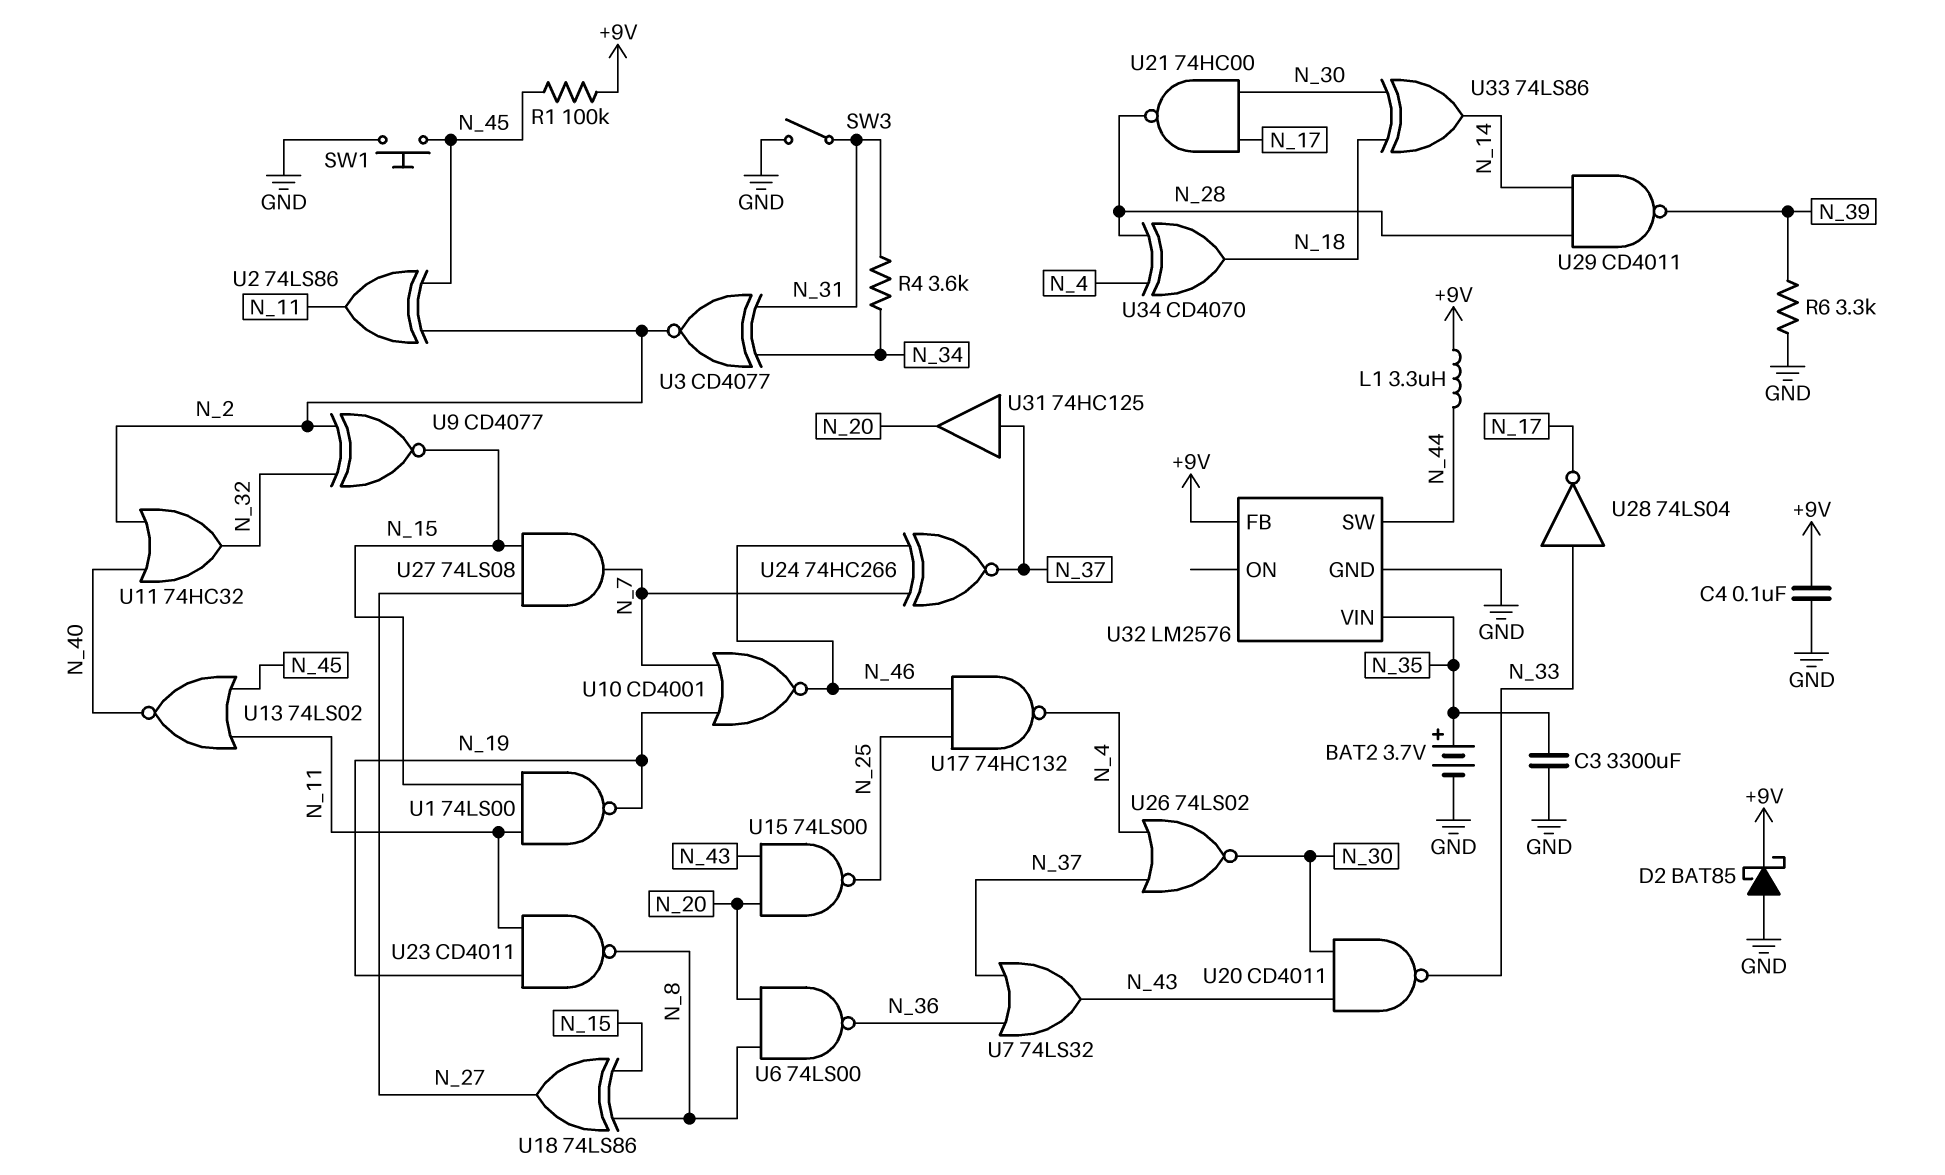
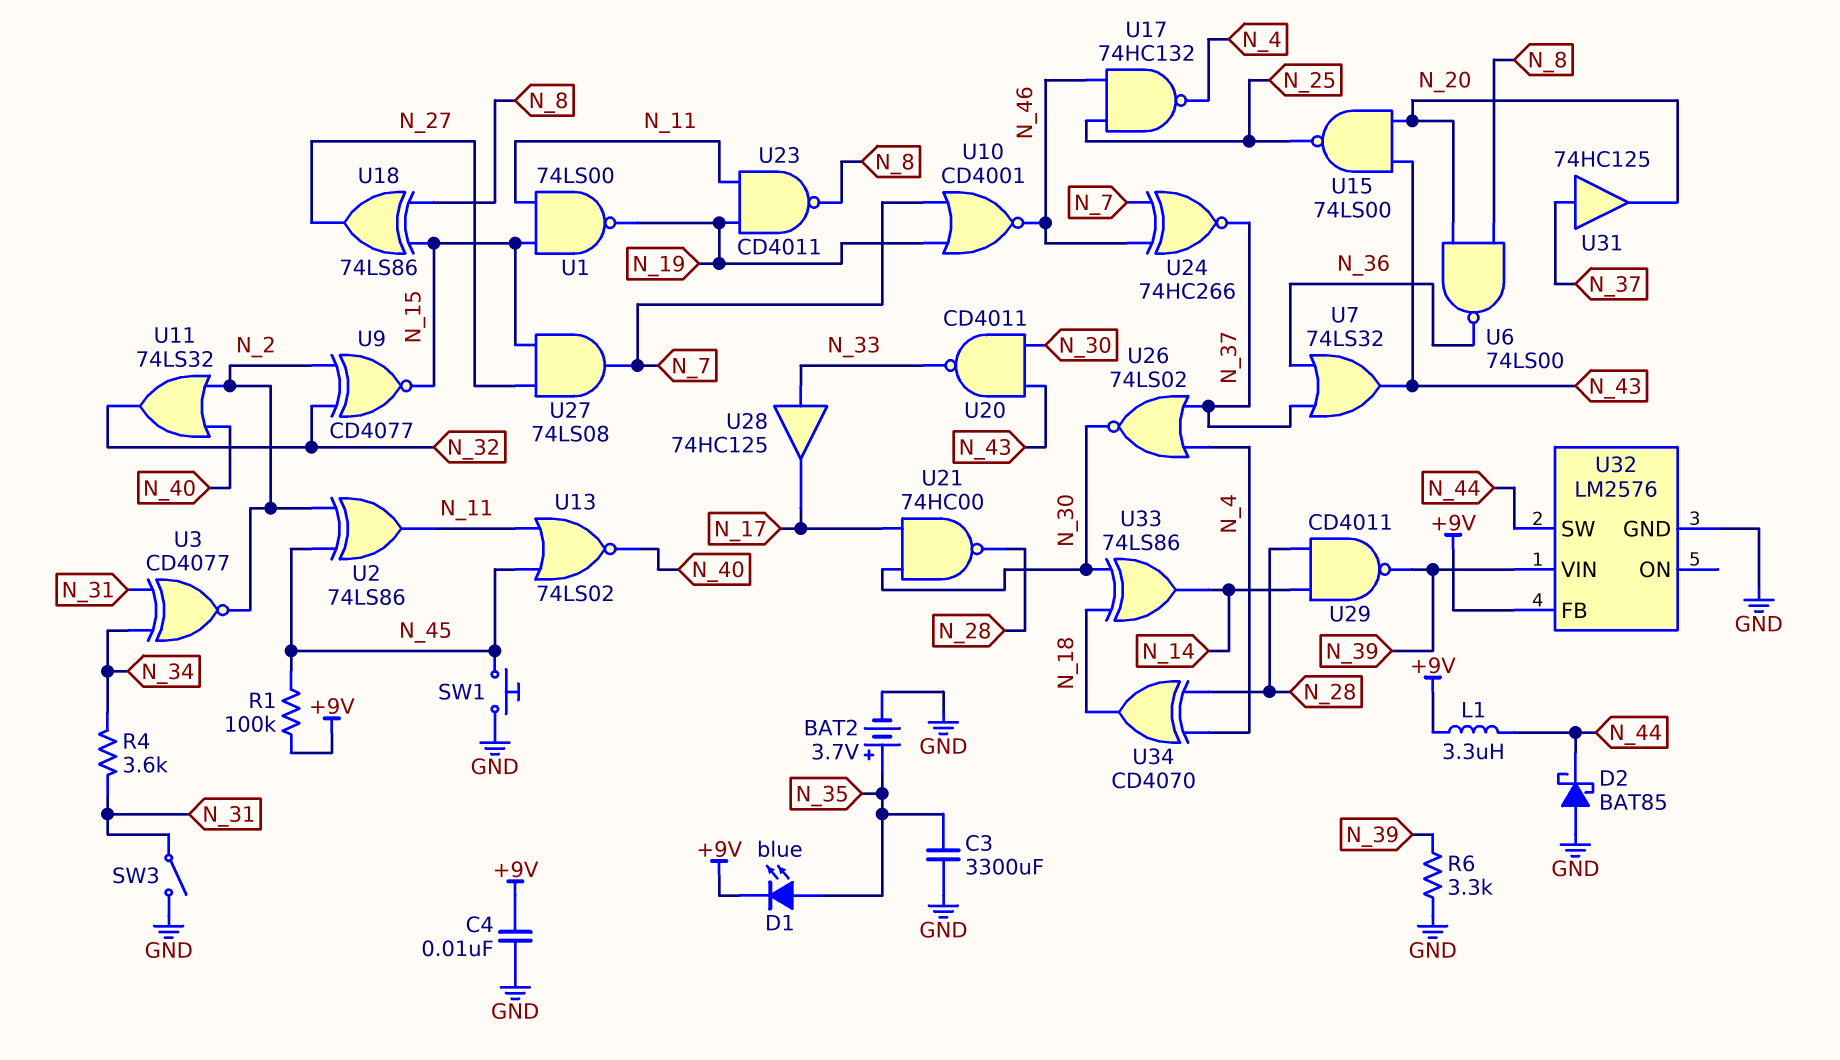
C4: 100nF (+9V, GND) -> 10nF (+9V, GND)
D1: none -> LED blue (A N_35, K +9V)
D2: schottky BAT85 (A GND, K +9V) -> schottky BAT85 (A GND, K N_44)
U11: OR 74HC32 (in N_2, in N_40, out N_32) -> OR 74LS32 (in N_2, in N_40, out N_32)
U28: NOT 74LS04 (in N_33, out N_17) -> buffer 74HC125 (in N_33, out N_17)
U32 pin VIN: N_35 -> N_39

